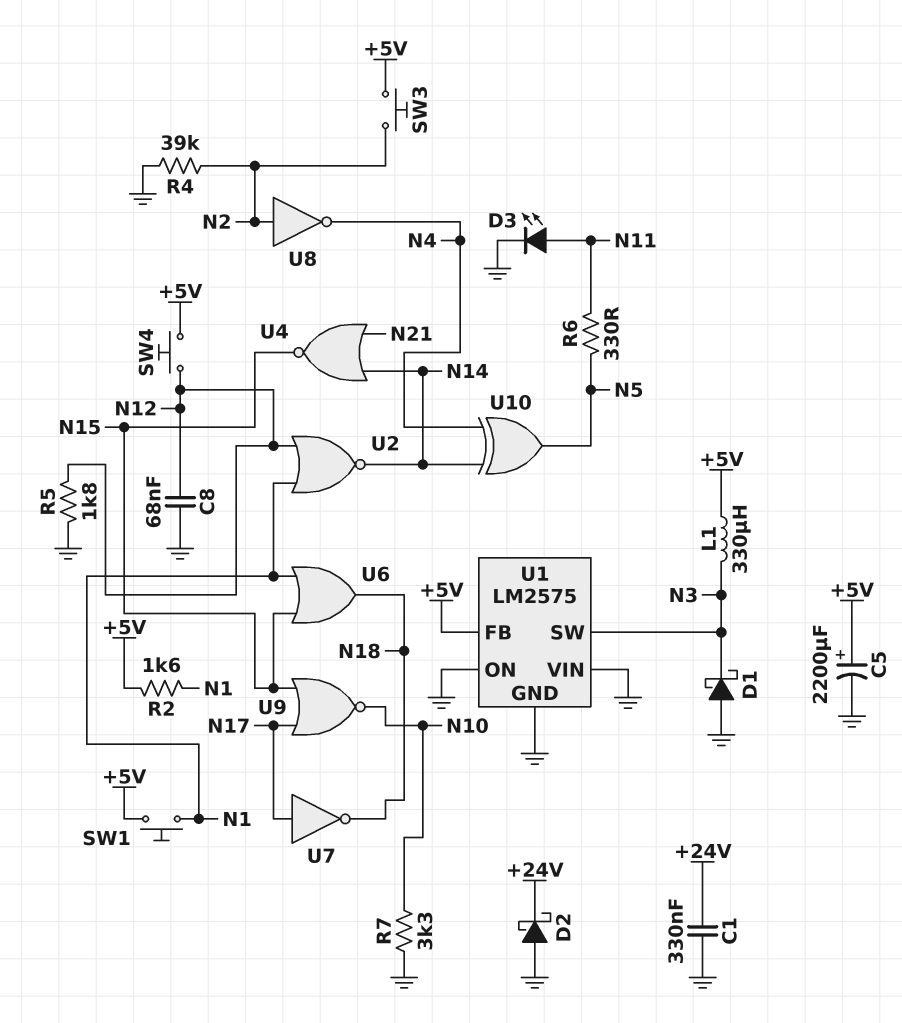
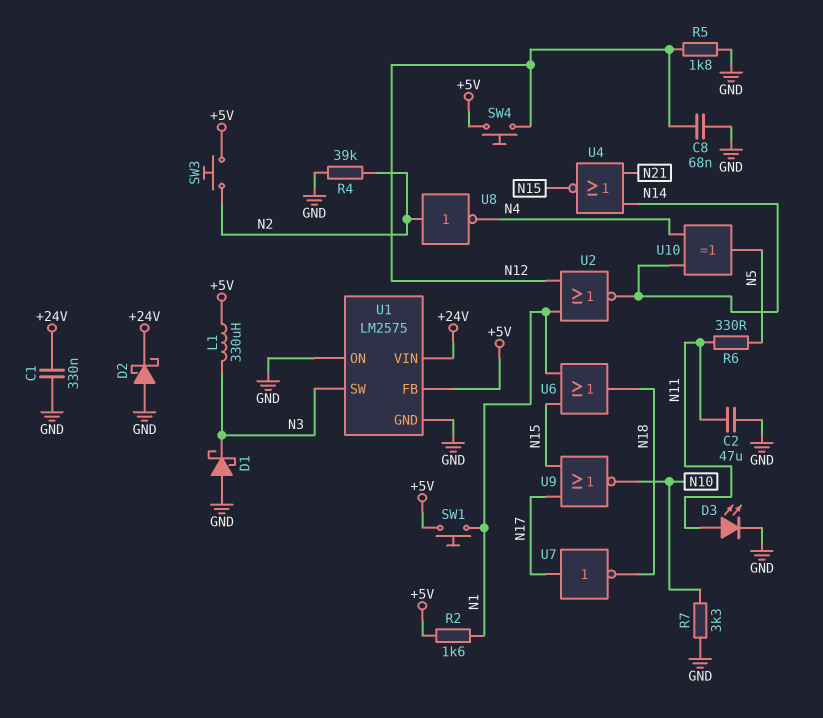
C2: none -> 47uF (GND, N11)
C5: 2200uF (plus +5V, minus GND) -> none
U1 pin VIN: GND -> +24V

